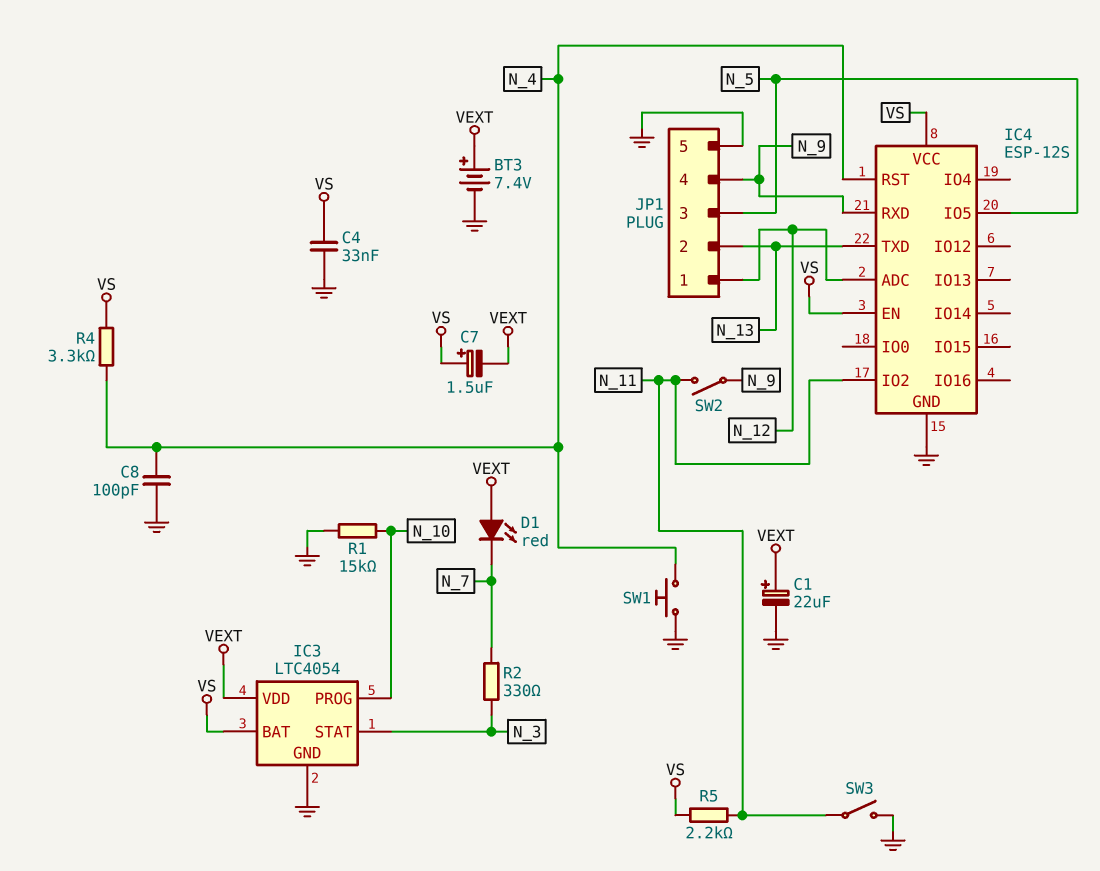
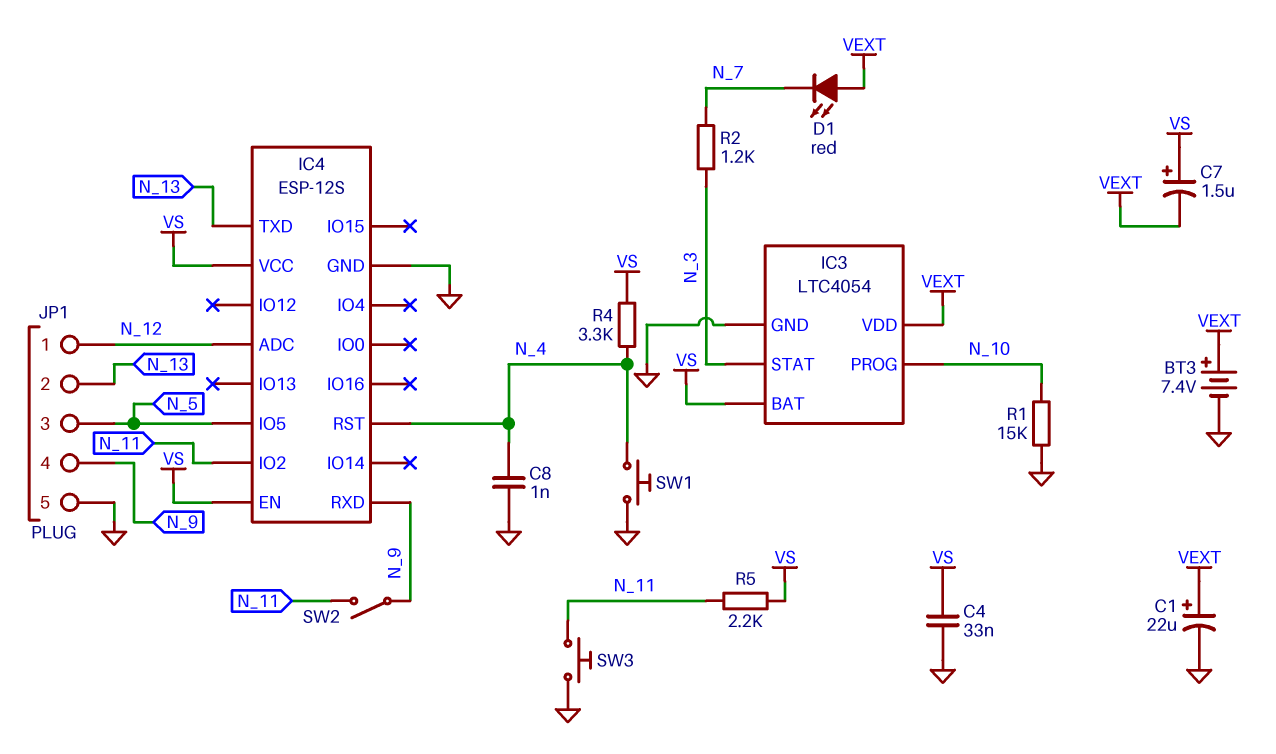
C8: 100pF (GND, N_4) -> 1nF (GND, N_4)
R2: 330 (N_3, N_7) -> 1.2k (N_3, N_7)
SW3: switch (GND, N_11) -> button (GND, N_11)

